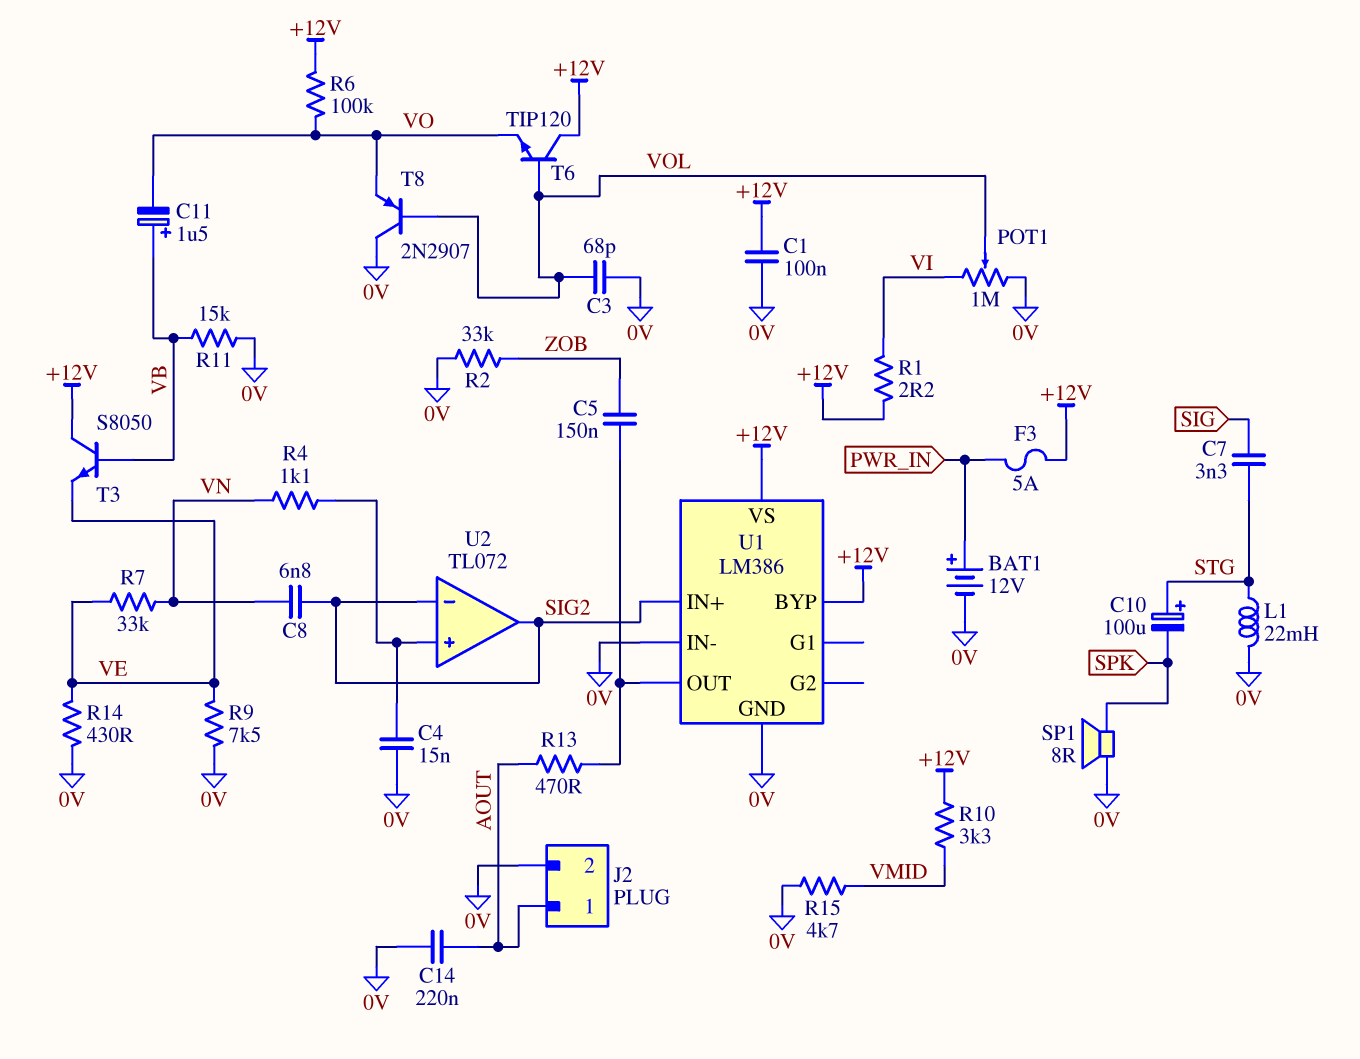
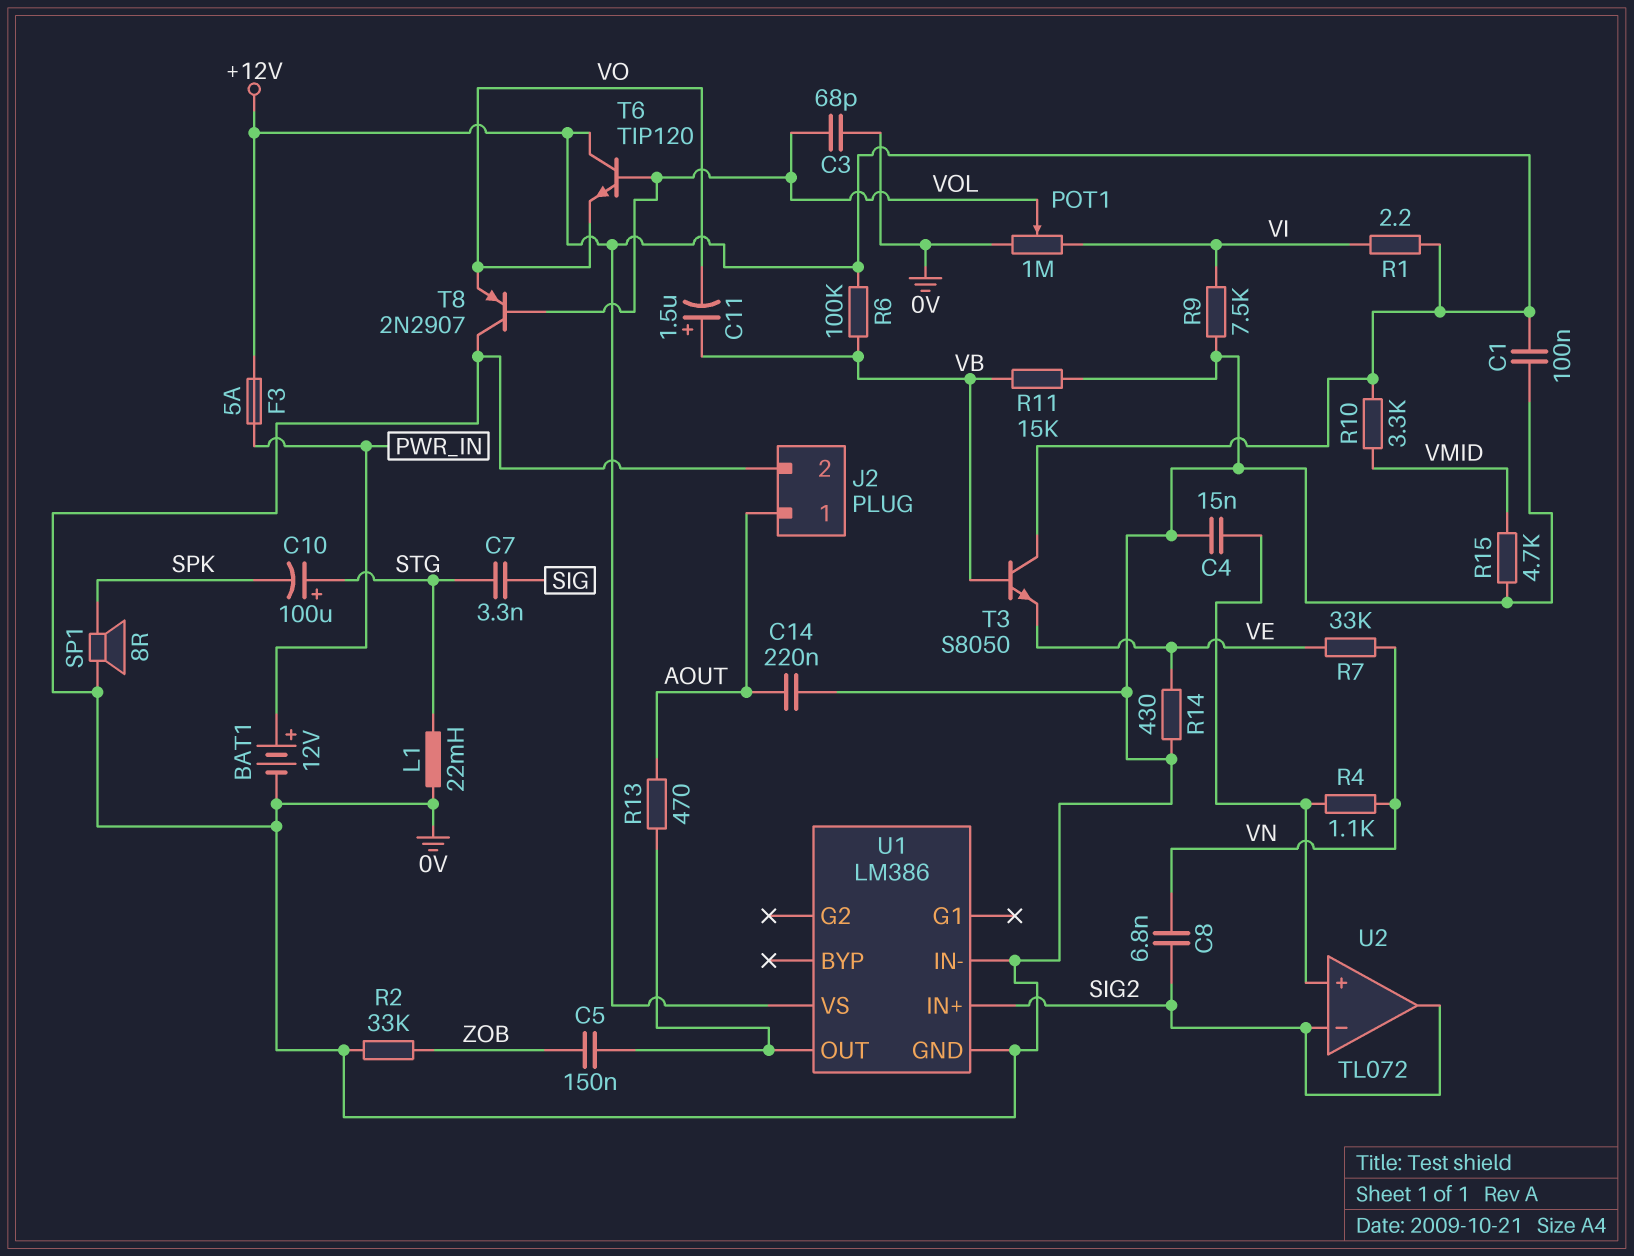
R6: 100k (+12V, VO) -> 100k (+12V, VB)
R9: 7.5k (0V, VE) -> 7.5k (0V, VI)
U1 pin BYP: +12V -> none

